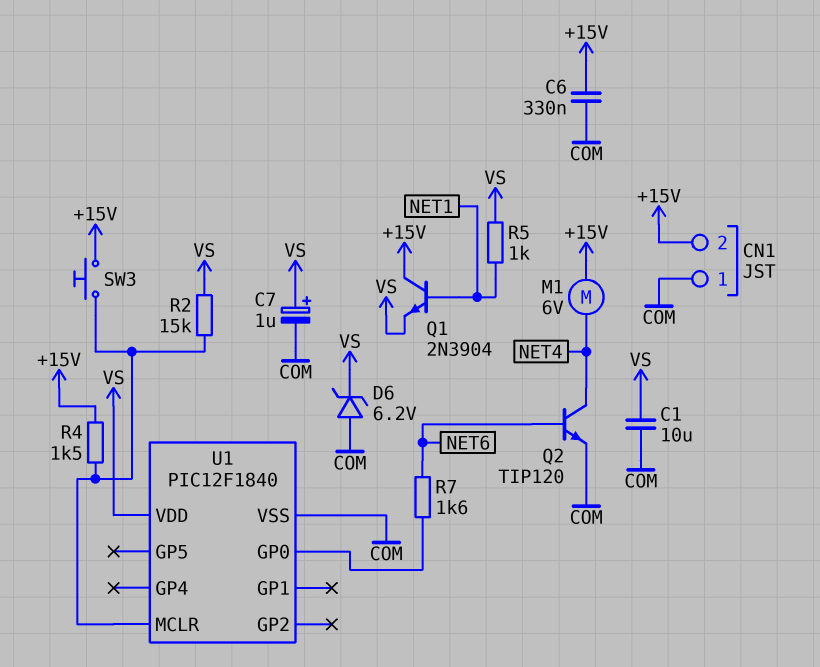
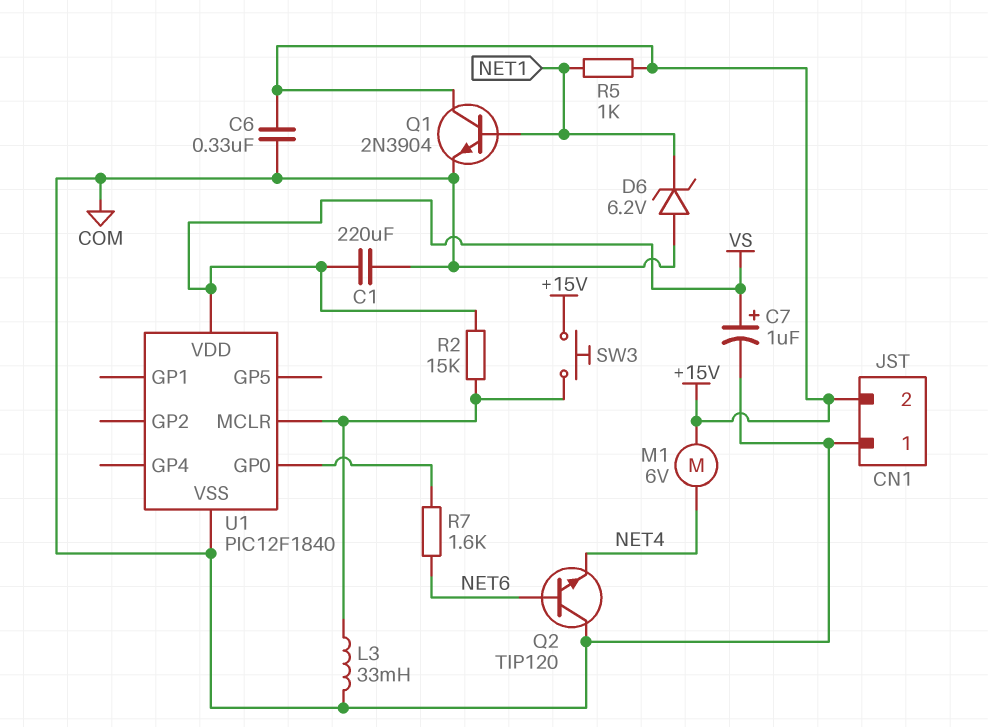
C1: 10uF (COM, VS) -> 220uF (COM, VS)
D6: zener 6.2V (A COM, K VS) -> zener 6.2V (A COM, K NET1)
L3: none -> 33mH (COM, U1/MCLR)
Q1: NPN 2N3904 (B NET1, C +15V, E VS) -> NPN 2N3904 (B NET1, C +15V, E COM)
Q2: NPN TIP120 (B NET6, C NET4, E COM) -> NPN TIP120 (B NET6, C COM, E NET4)
R4: 1.5k (+15V, U1/MCLR) -> none
R5: 1k (NET1, VS) -> 1k (+15V, NET1)

